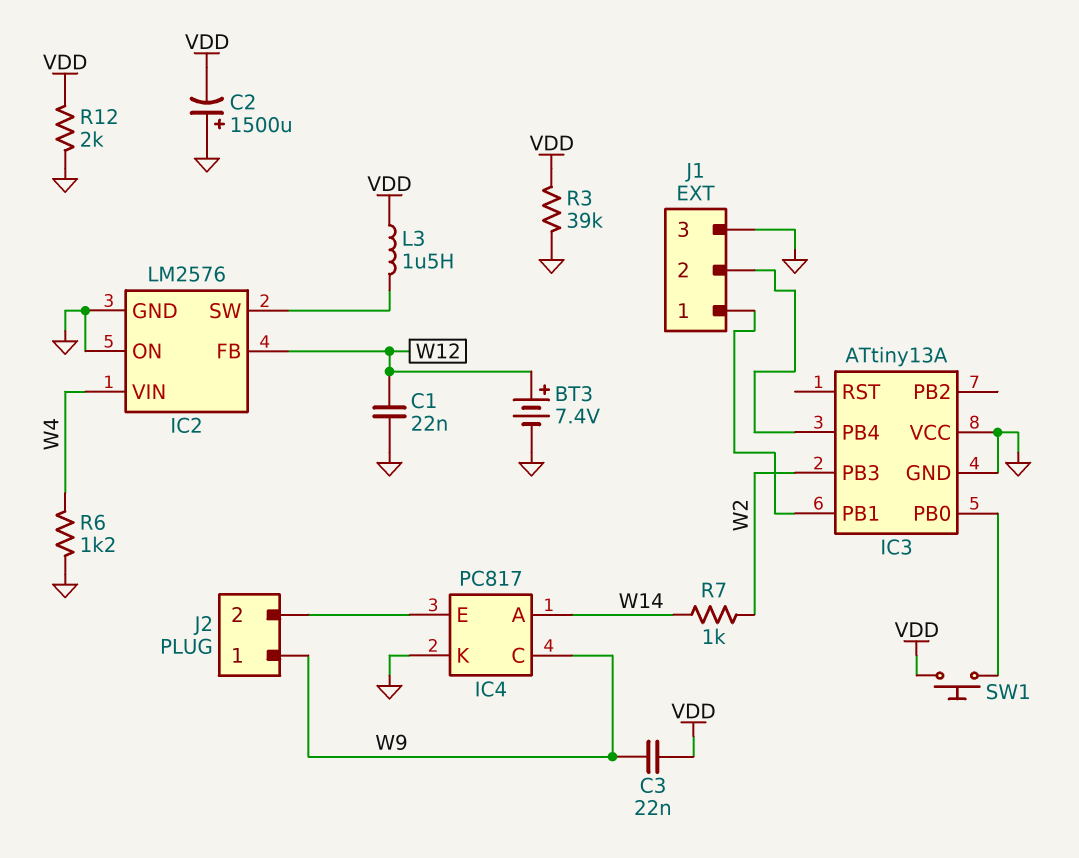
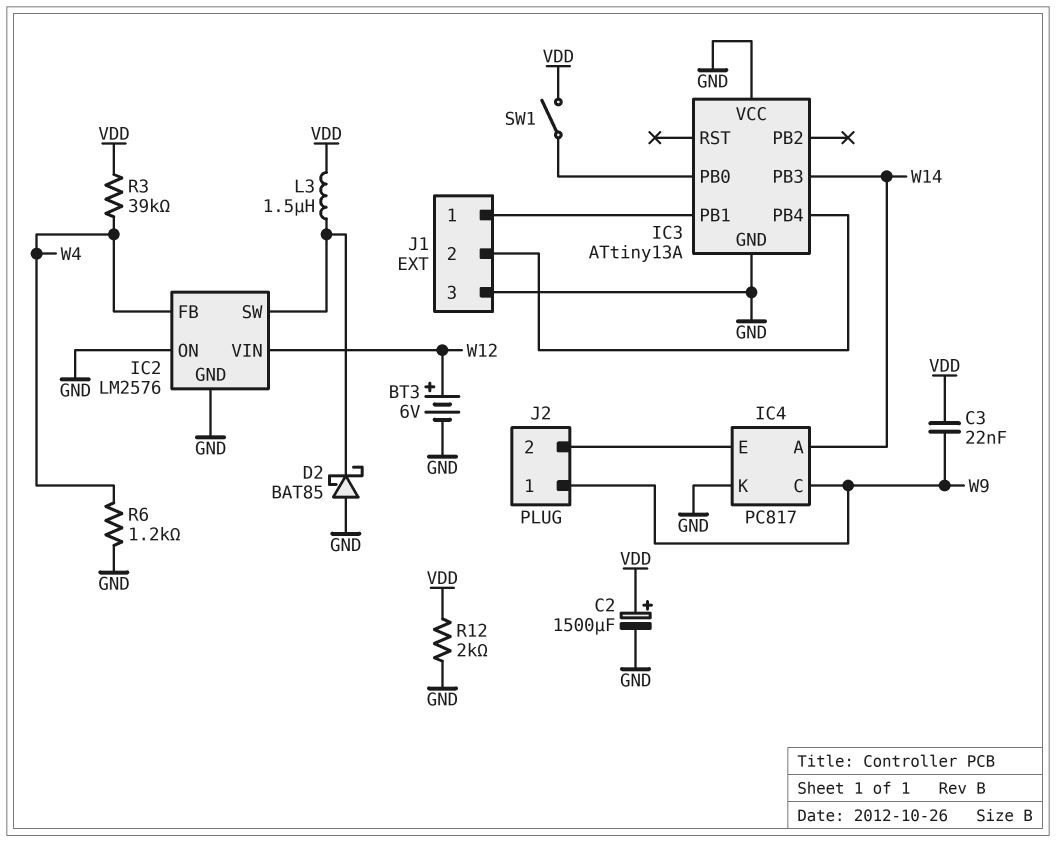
BT3: 7.4V (plus W12, minus GND) -> 6V (plus W12, minus GND)
C1: 22nF (GND, W12) -> none
C2: 1500uF (plus GND, minus VDD) -> 1500uF (plus VDD, minus GND)
D2: none -> schottky BAT85 (A GND, K IC2/SW)
IC2 pin FB: W12 -> W4
IC2 pin VIN: W4 -> W12
IC3 pin PB3: W2 -> W14
R3: 39k (GND, VDD) -> 39k (VDD, W4)
R7: 1k (W2, W14) -> none
SW1: button (IC3/PB0, VDD) -> switch (IC3/PB0, VDD)

